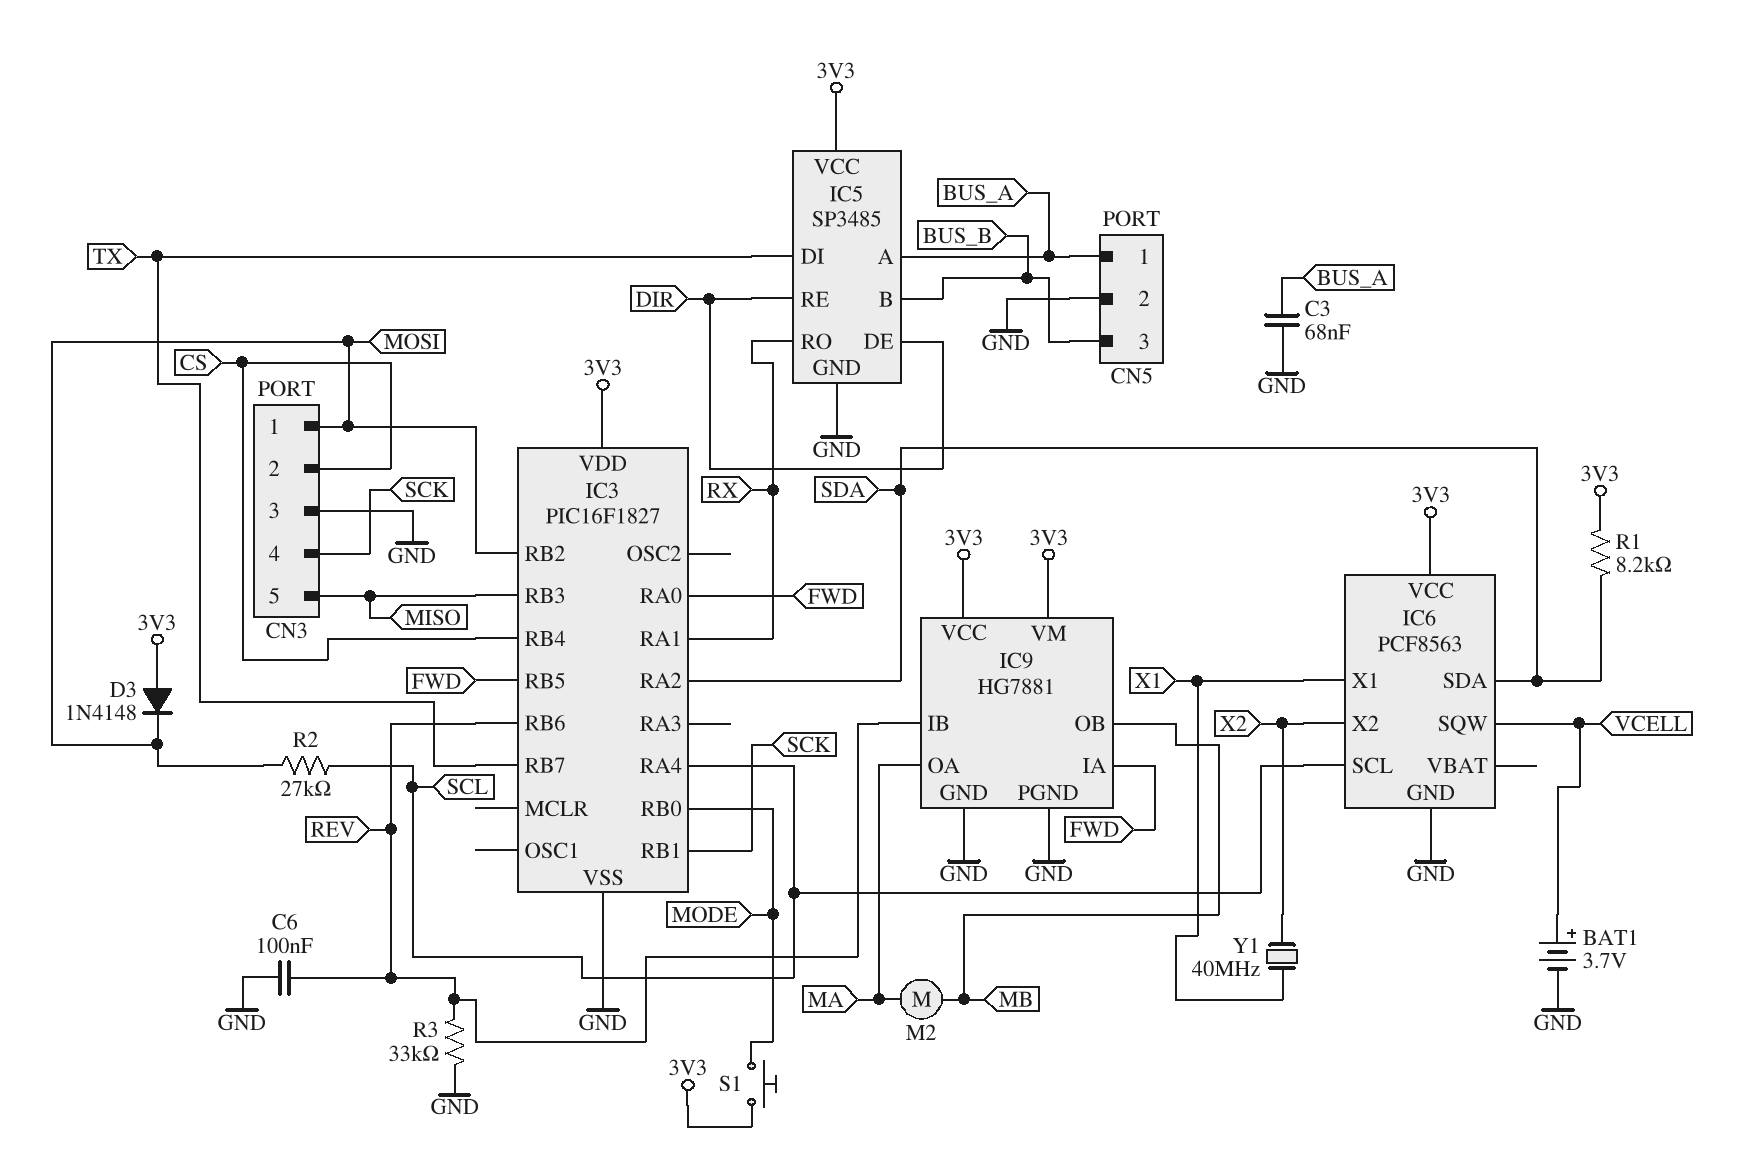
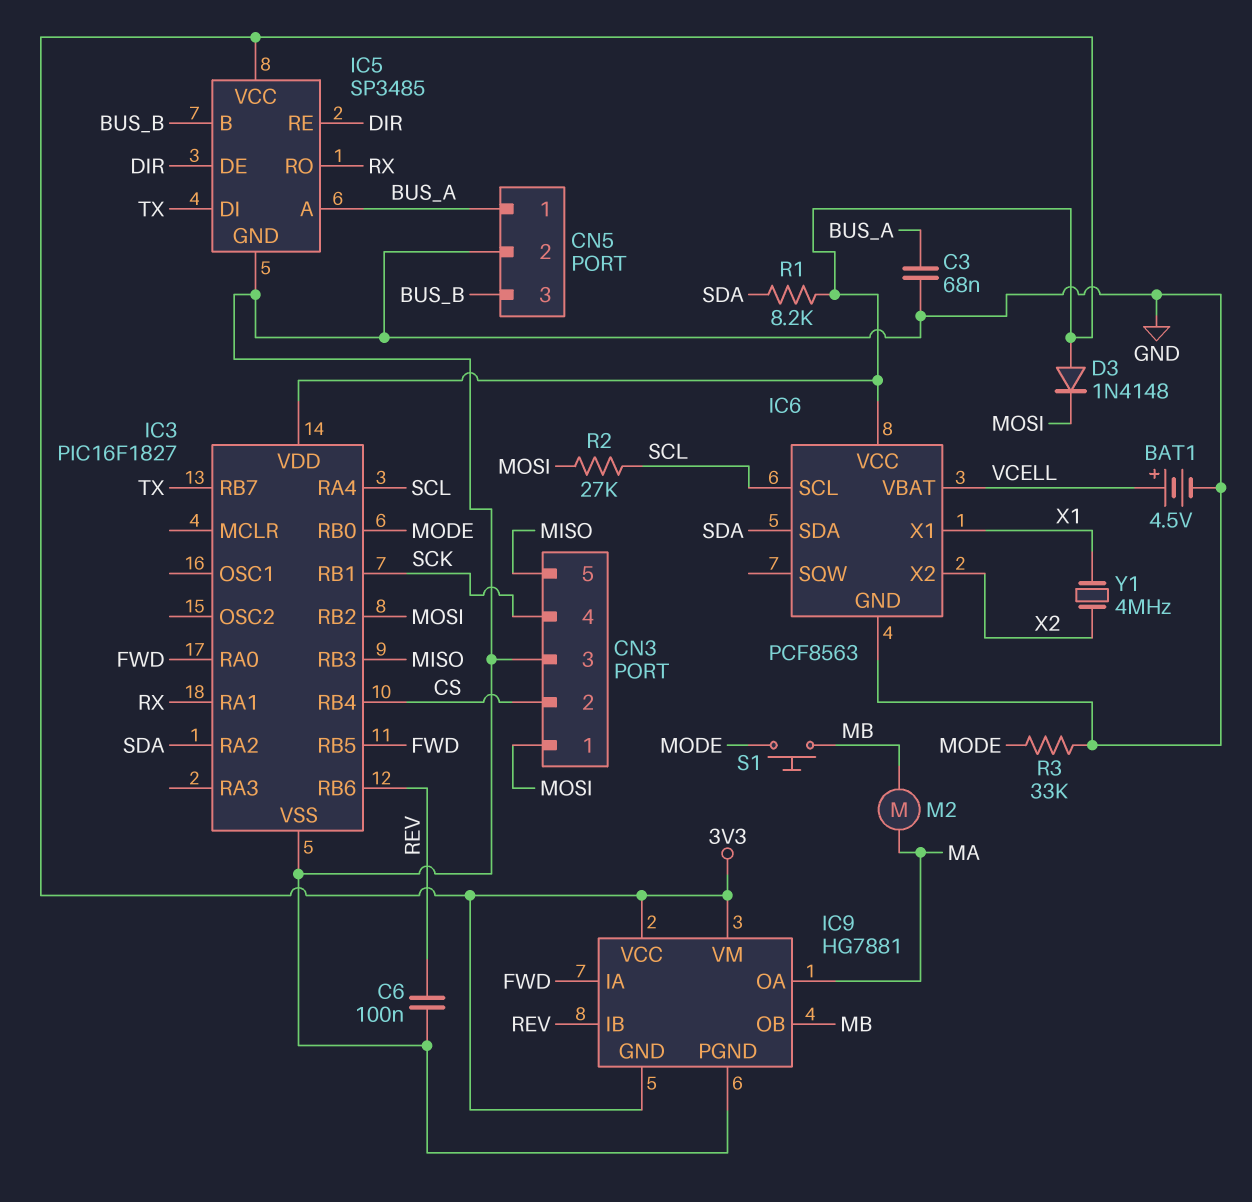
BAT1: 3.7V (plus VCELL, minus GND) -> 4.5V (plus VCELL, minus GND)
IC6 pin SQW: VCELL -> none
IC6 pin VBAT: none -> VCELL
IC9 pin GND: GND -> 3V3
R3: 33k (GND, REV) -> 33k (GND, MODE)
S1: button (3V3, MODE) -> button (MB, MODE)
Y1: 40MHz (X1, X2) -> 4MHz (X1, X2)

